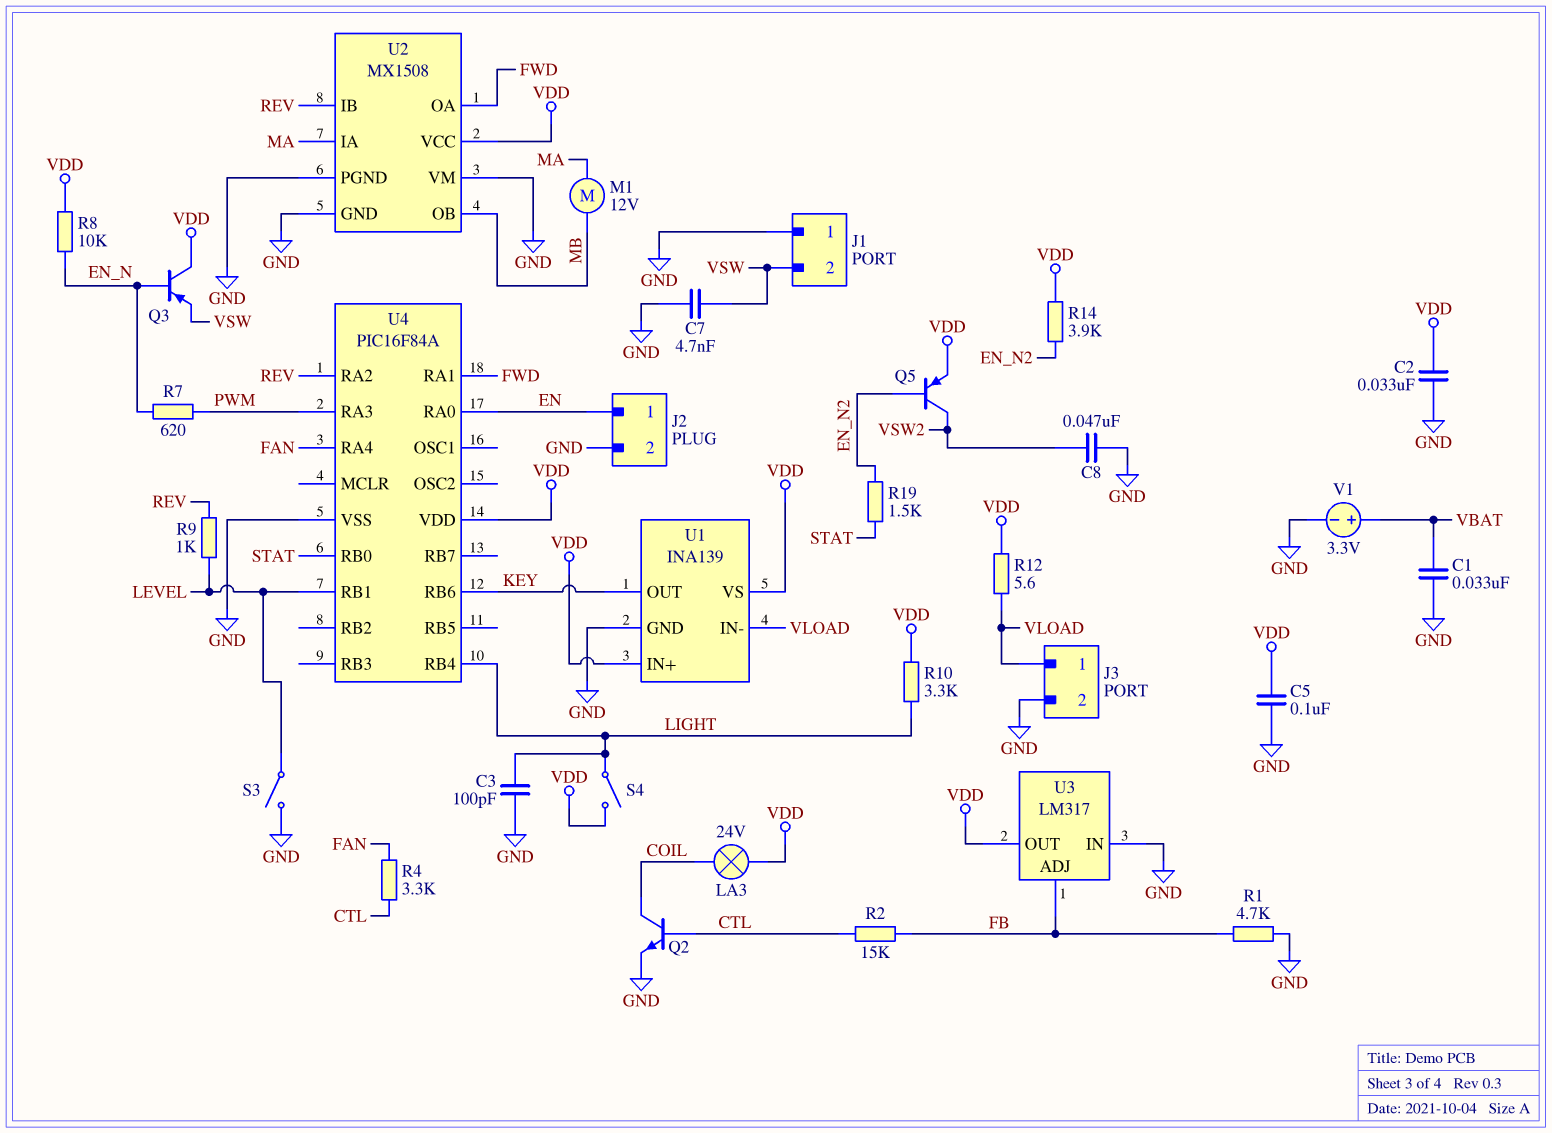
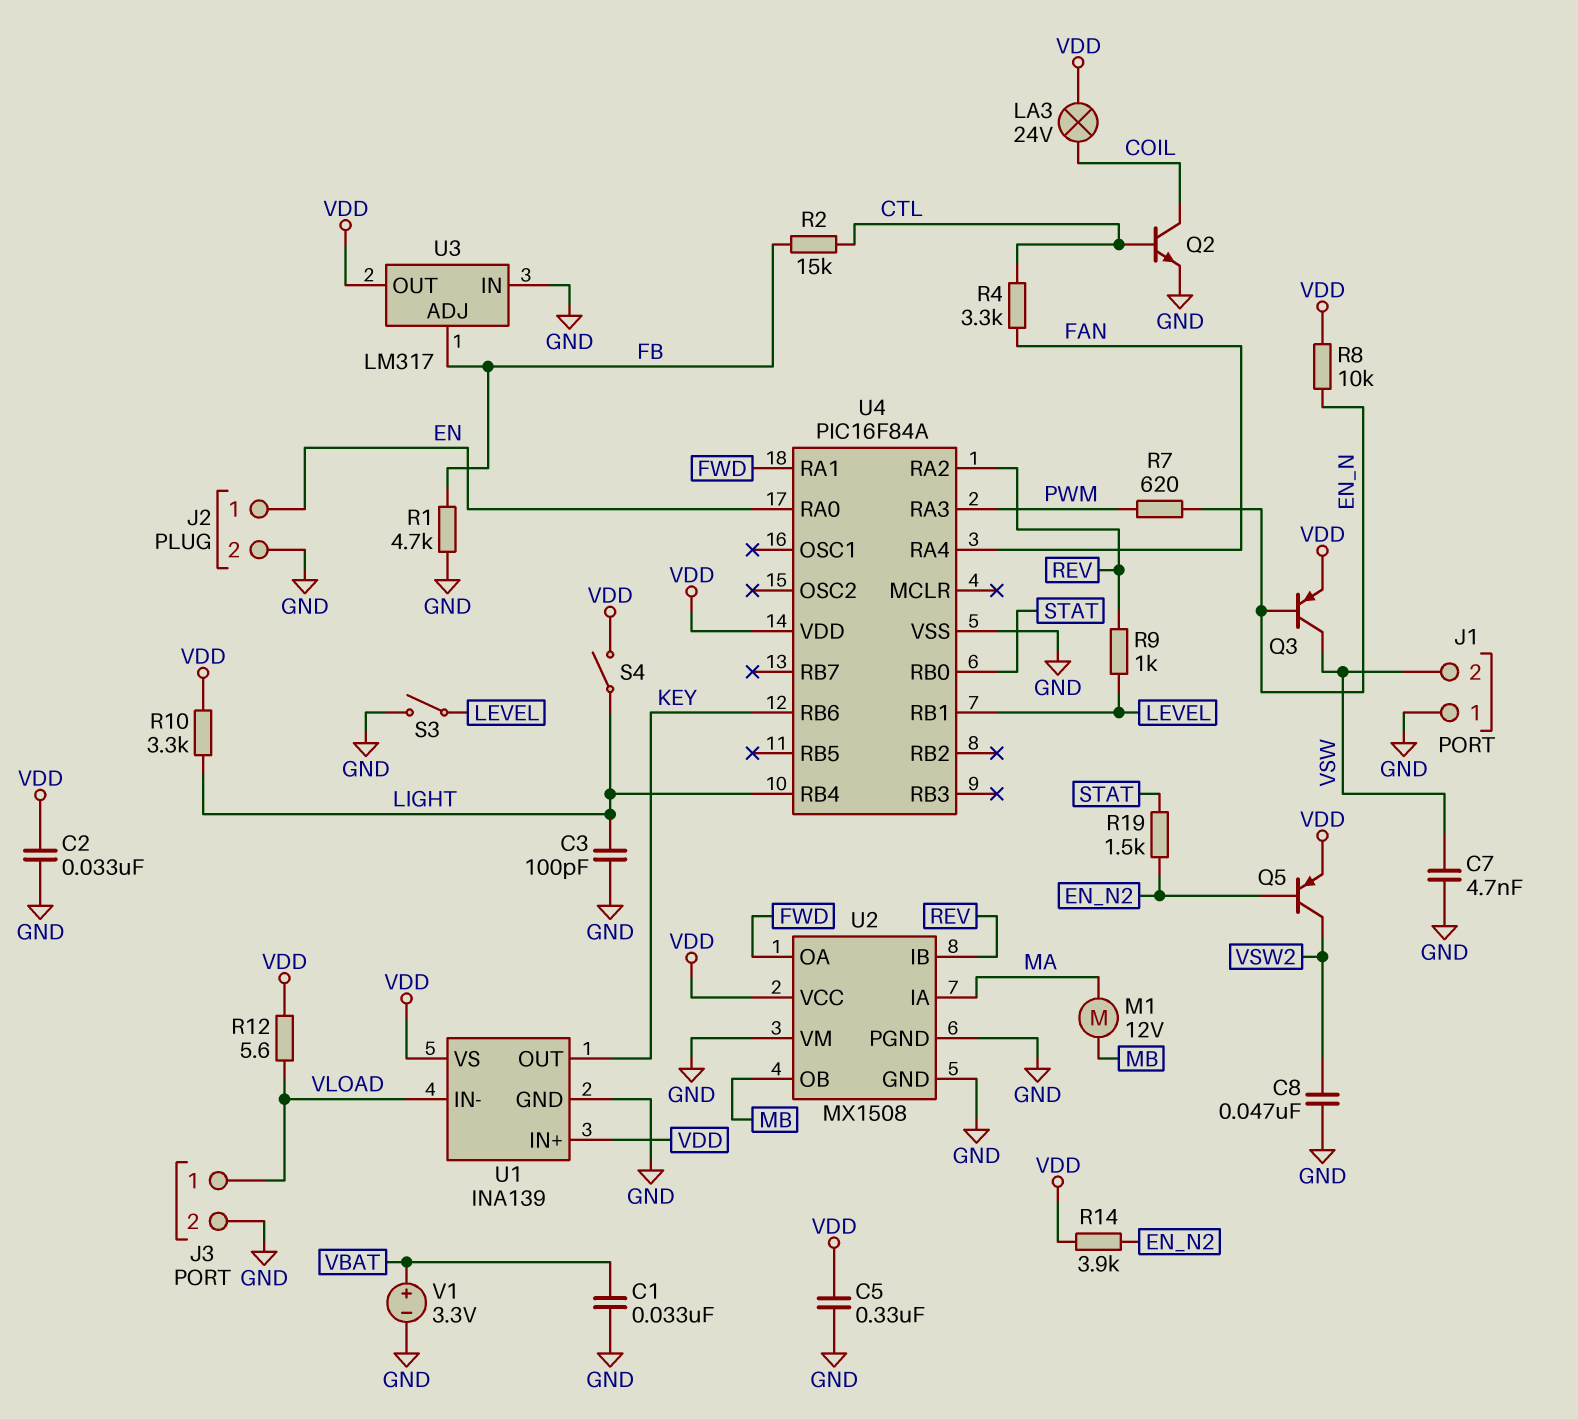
C5: 100nF (GND, VDD) -> 330nF (GND, VDD)
Q3: PNP (B EN_N, C VDD, E VSW) -> PNP (B EN_N, C VSW, E VDD)

